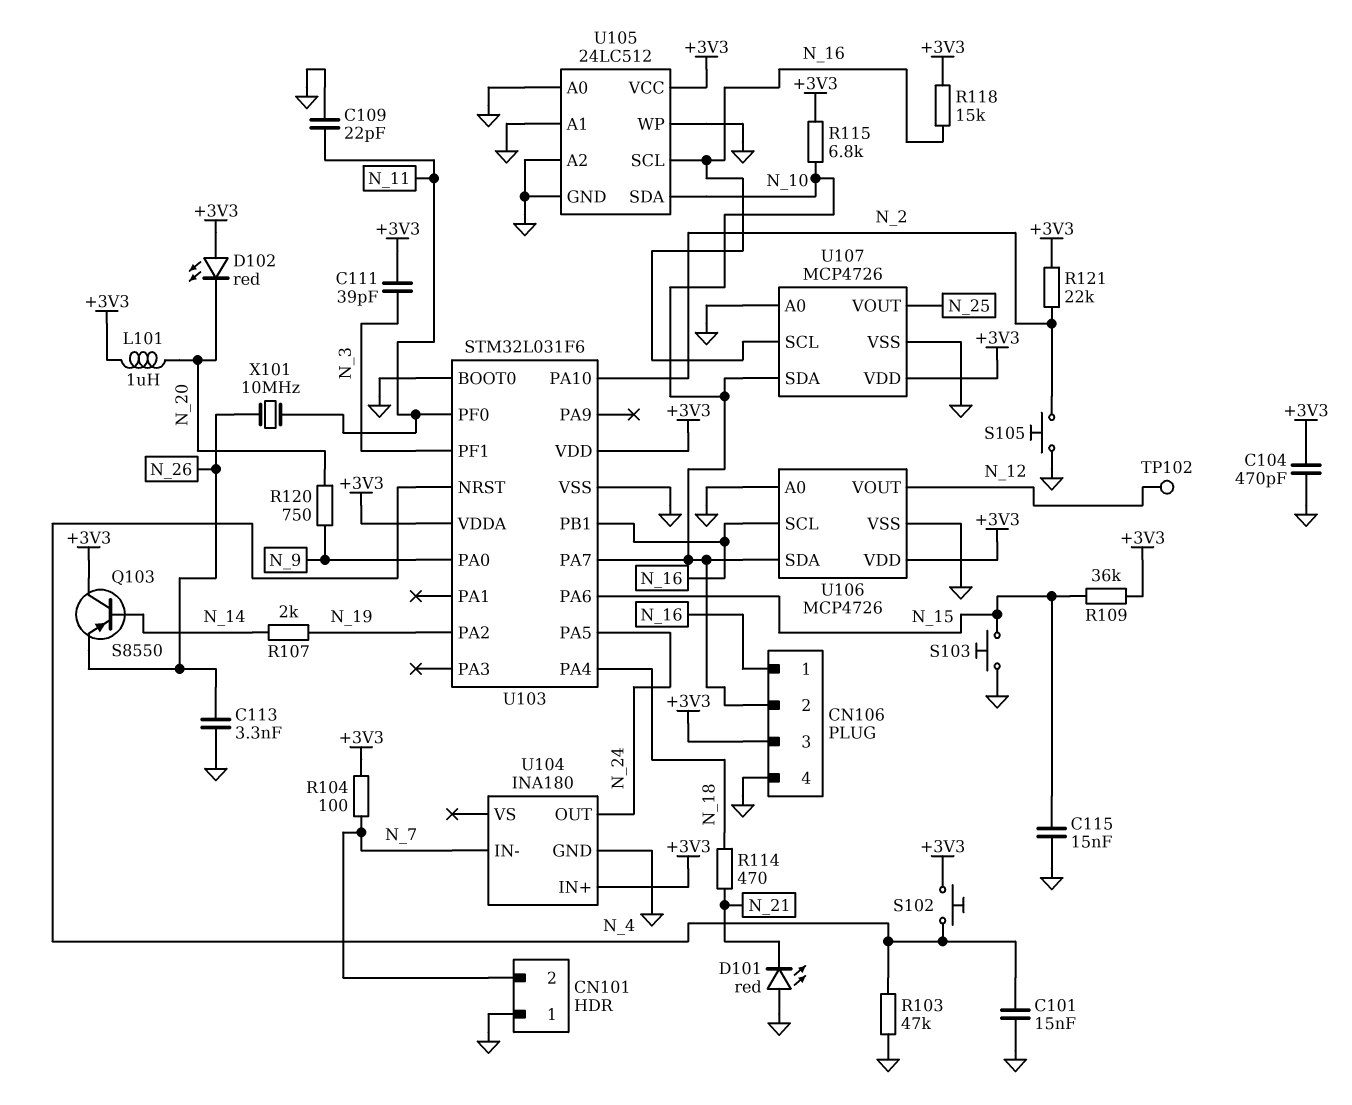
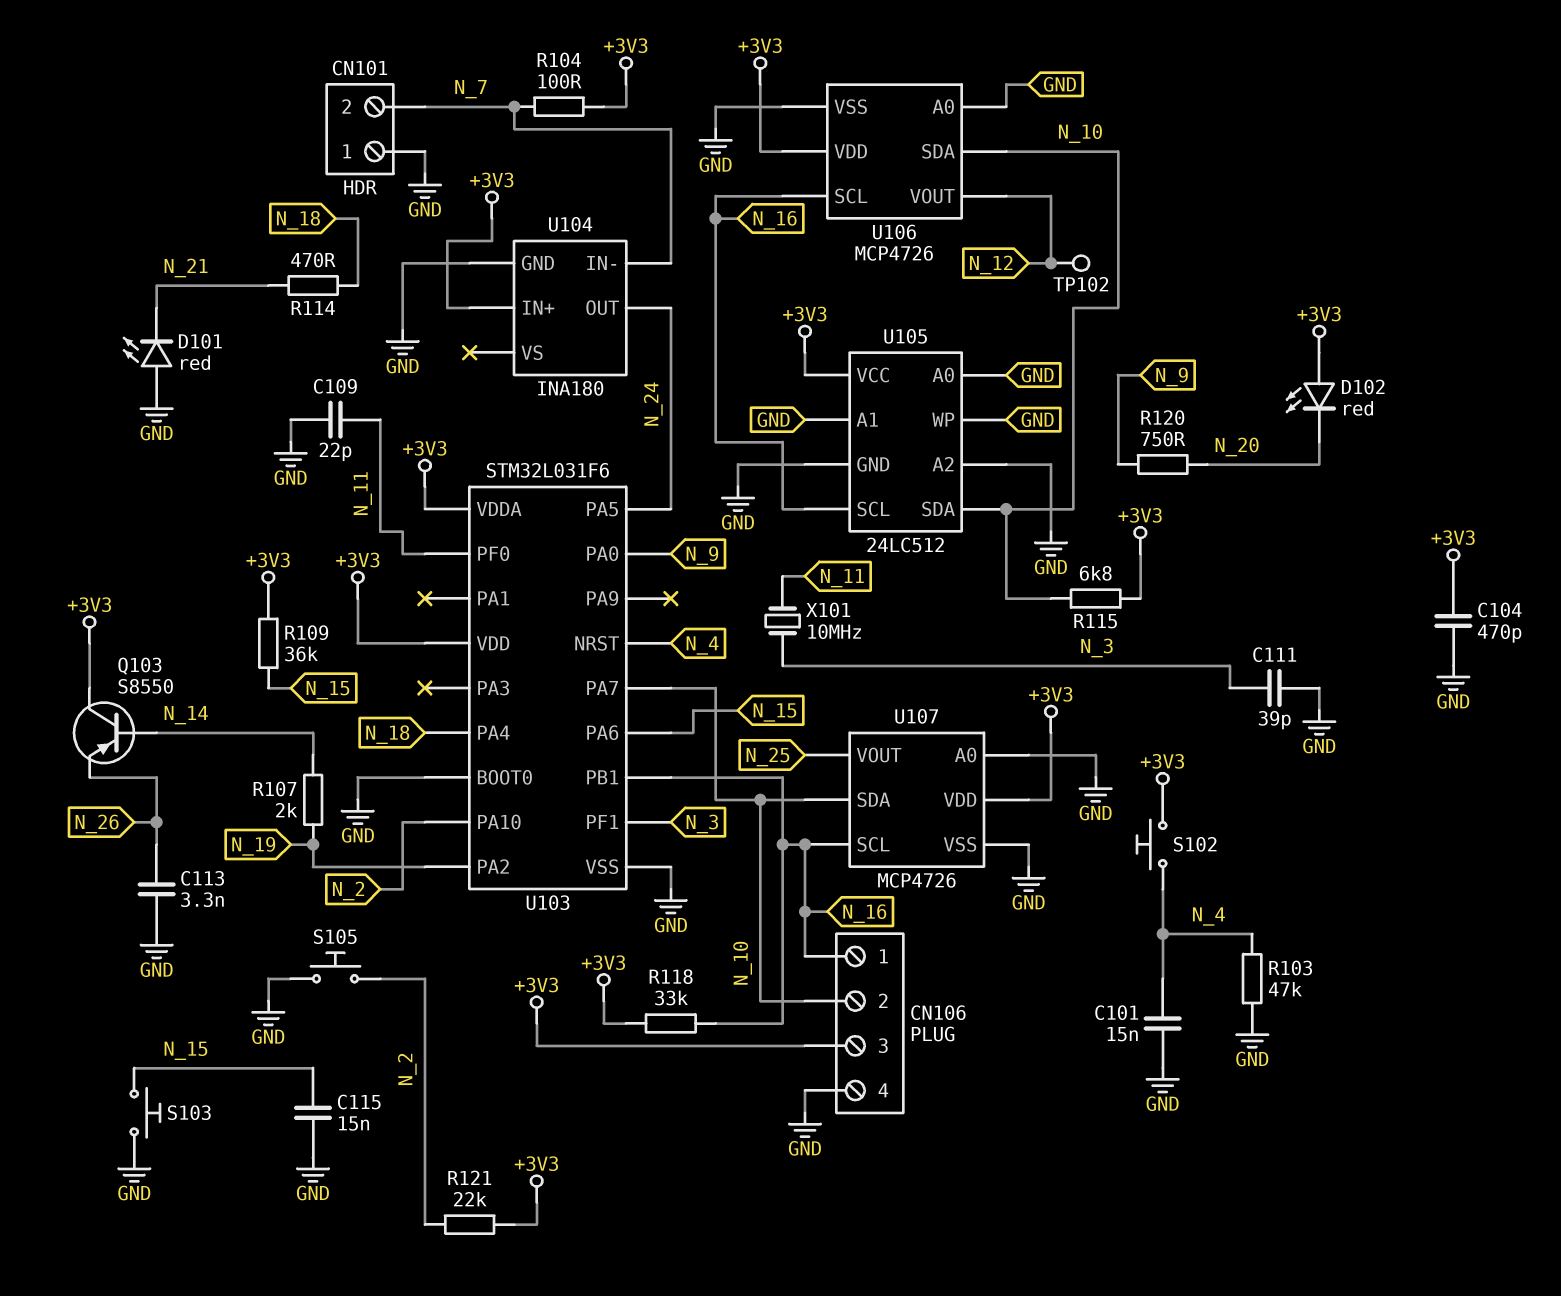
C111: 39pF (+3V3, N_3) -> 39pF (GND, N_3)
L101: 1uH (+3V3, N_20) -> none
R118: 15k (+3V3, N_16) -> 33k (+3V3, N_16)
X101: 10MHz (N_11, N_26) -> 10MHz (N_3, N_11)

